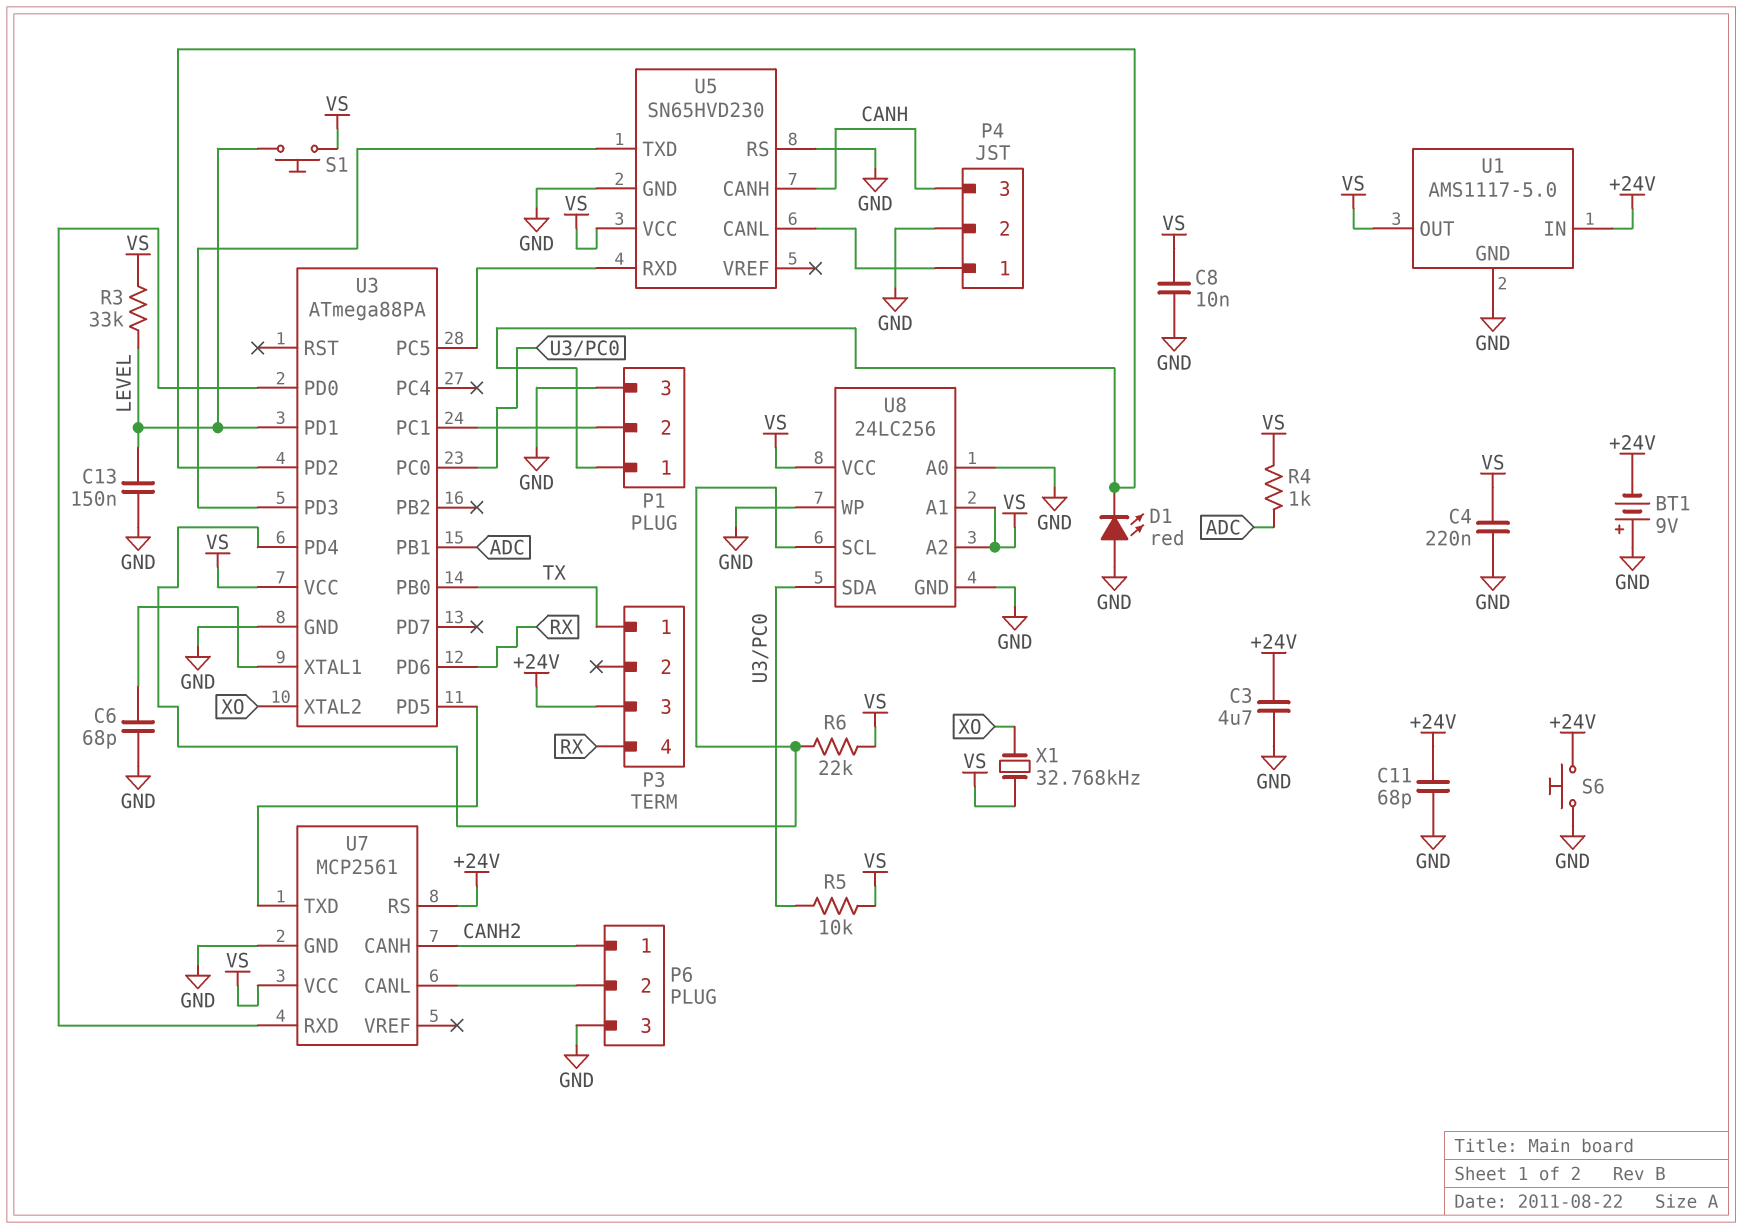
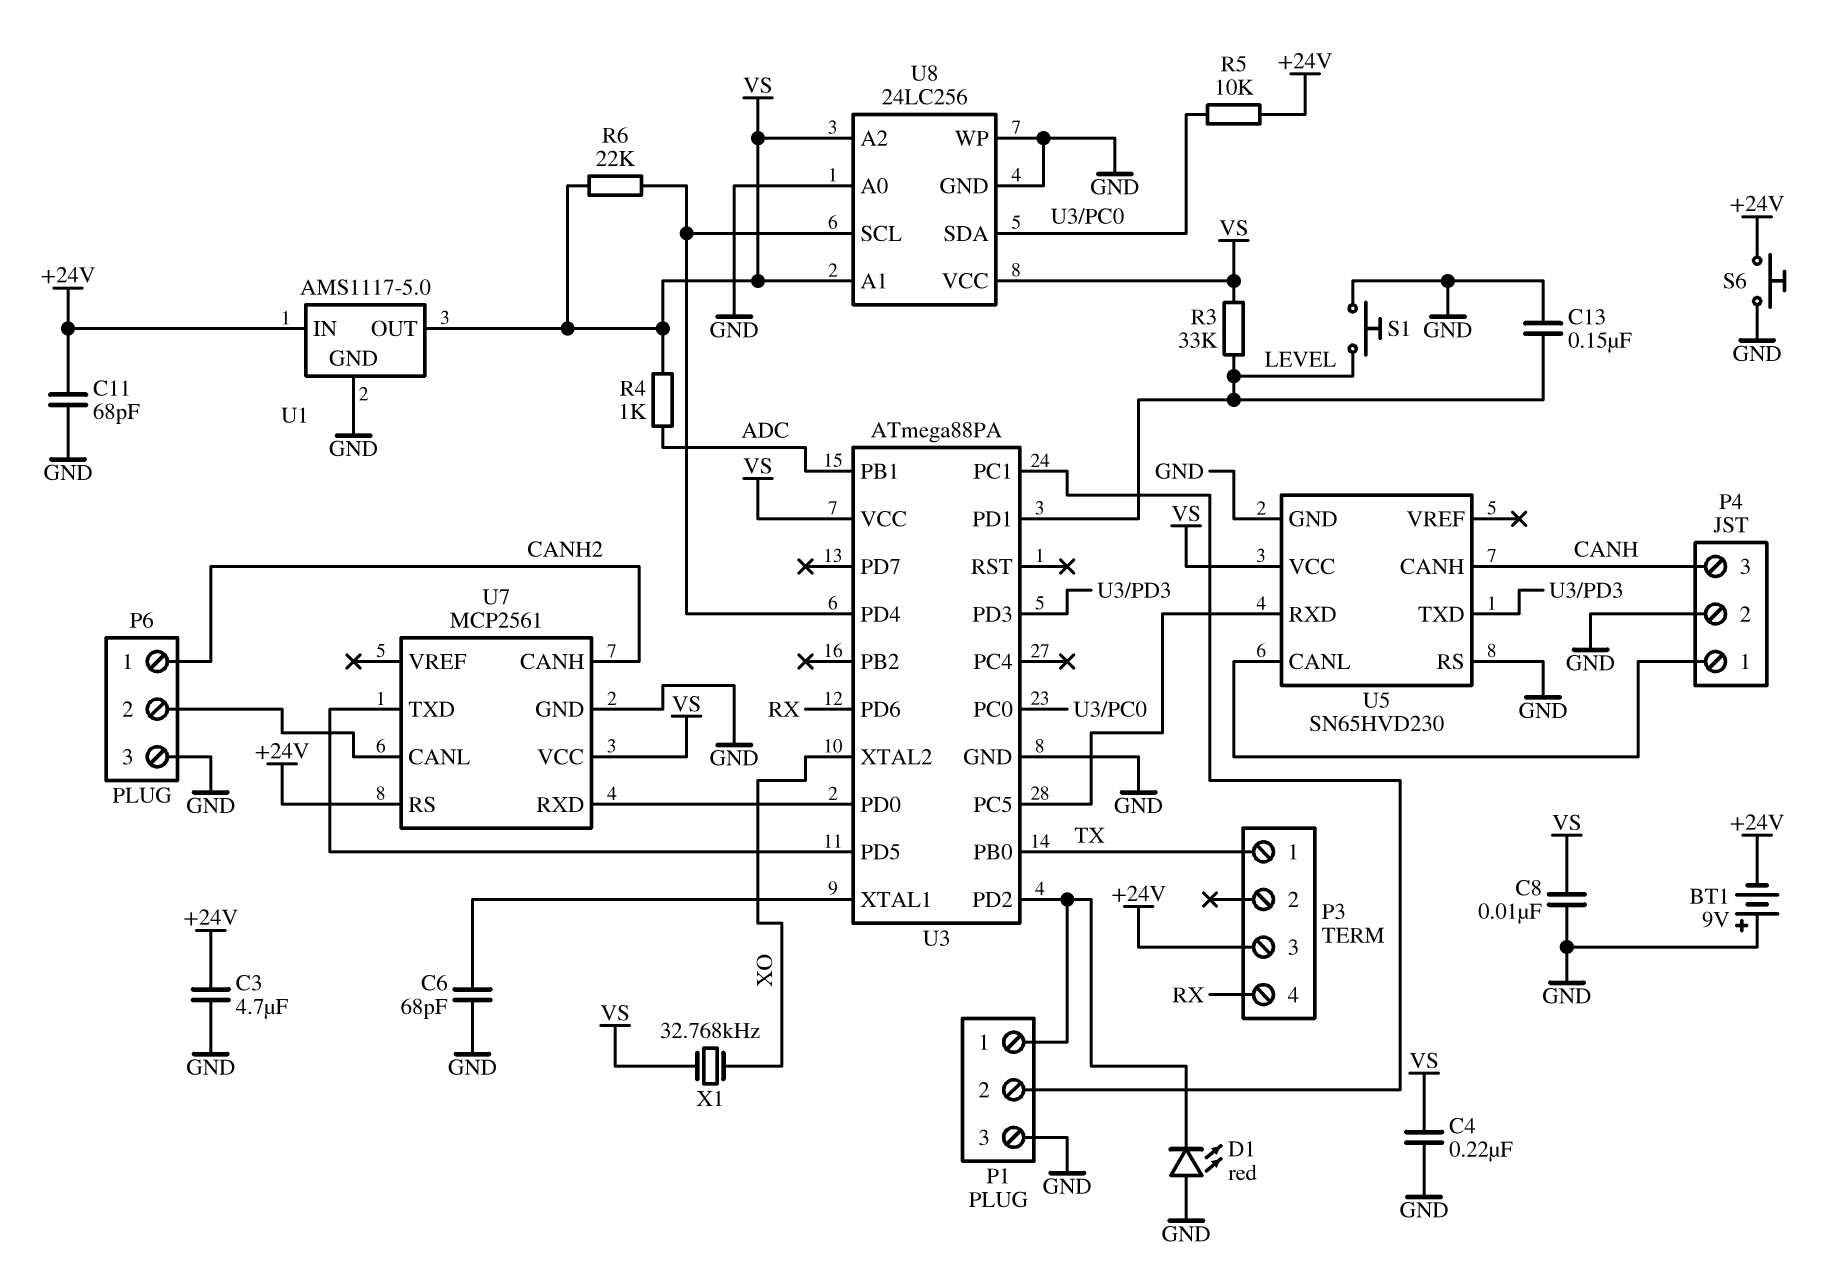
R5: 10k (U3/PC0, VS) -> 10k (+24V, U3/PC0)
S1: button (LEVEL, VS) -> button (GND, LEVEL)

